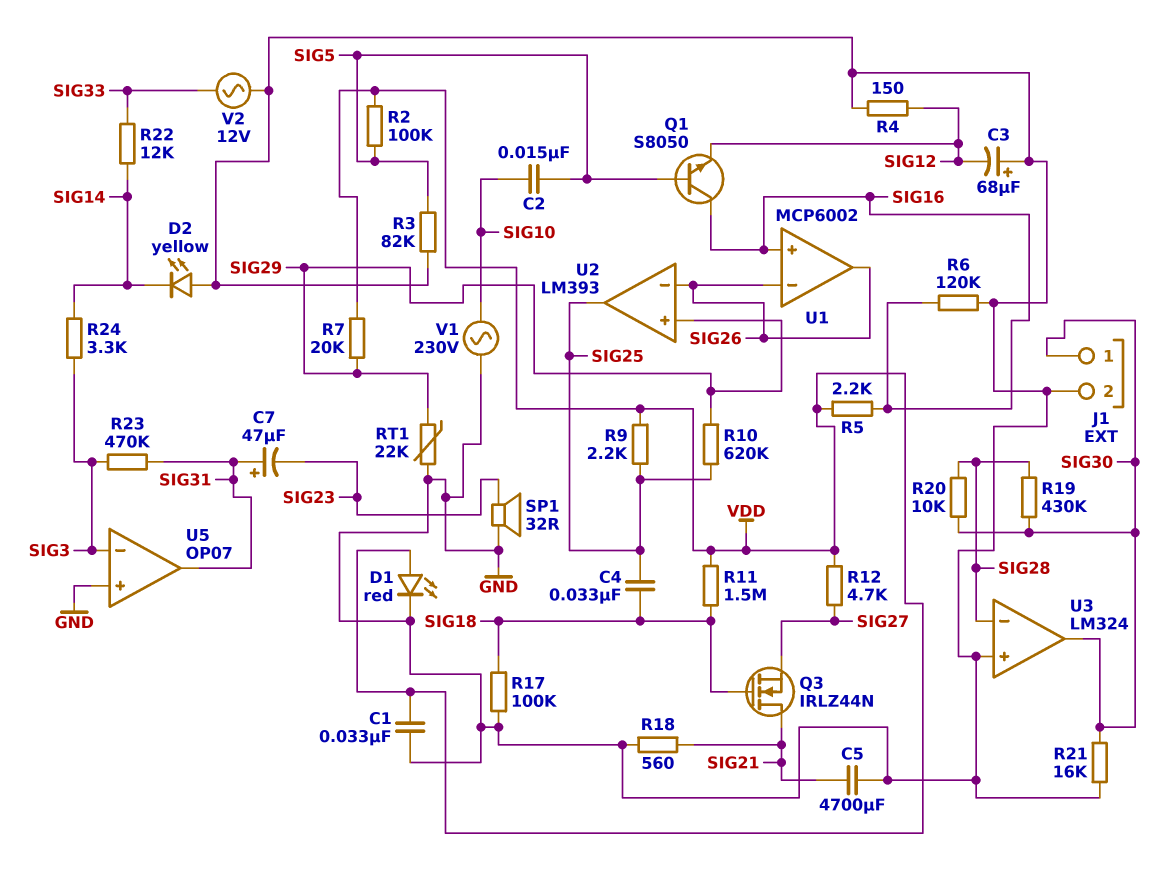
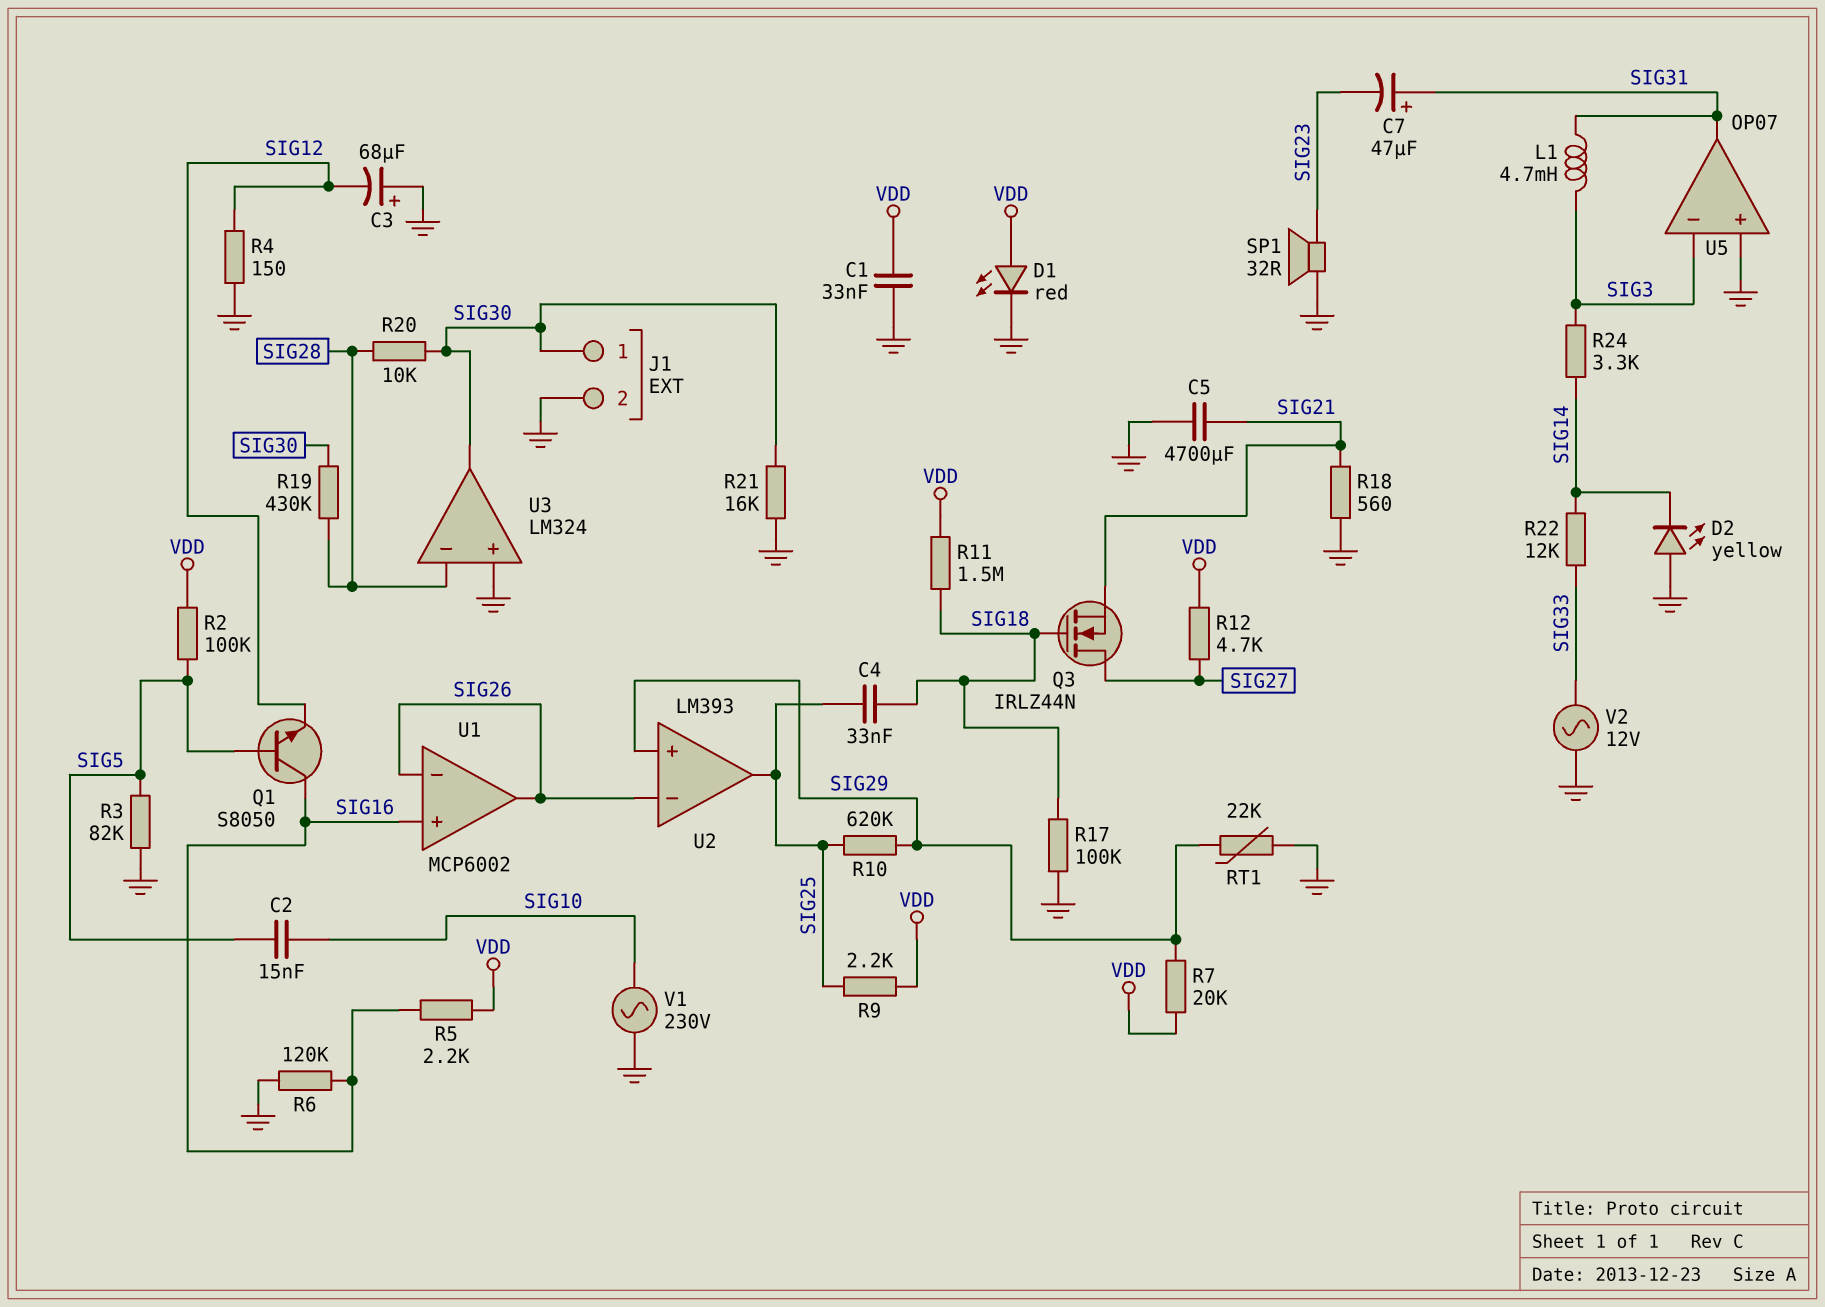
L1: none -> 4.7mH (SIG3, SIG31)
Q3: NMOS IRLZ44N (G SIG18, D SIG21, S SIG27) -> NMOS IRLZ44N (G SIG18, D SIG27, S SIG21)
R23: 470k (SIG3, SIG31) -> none

